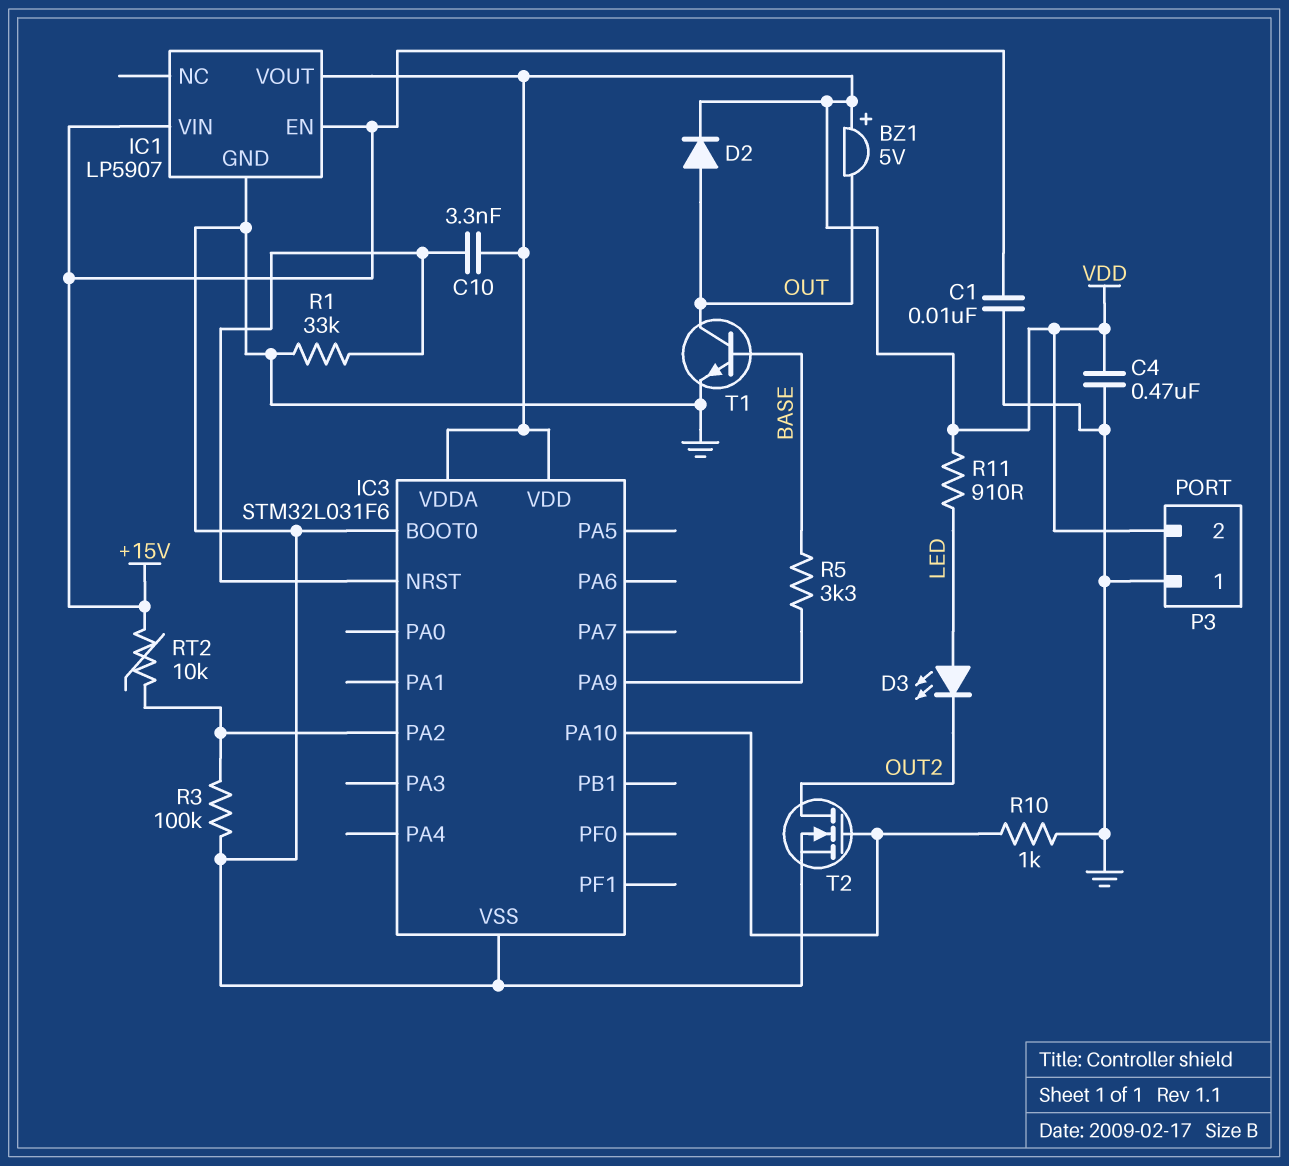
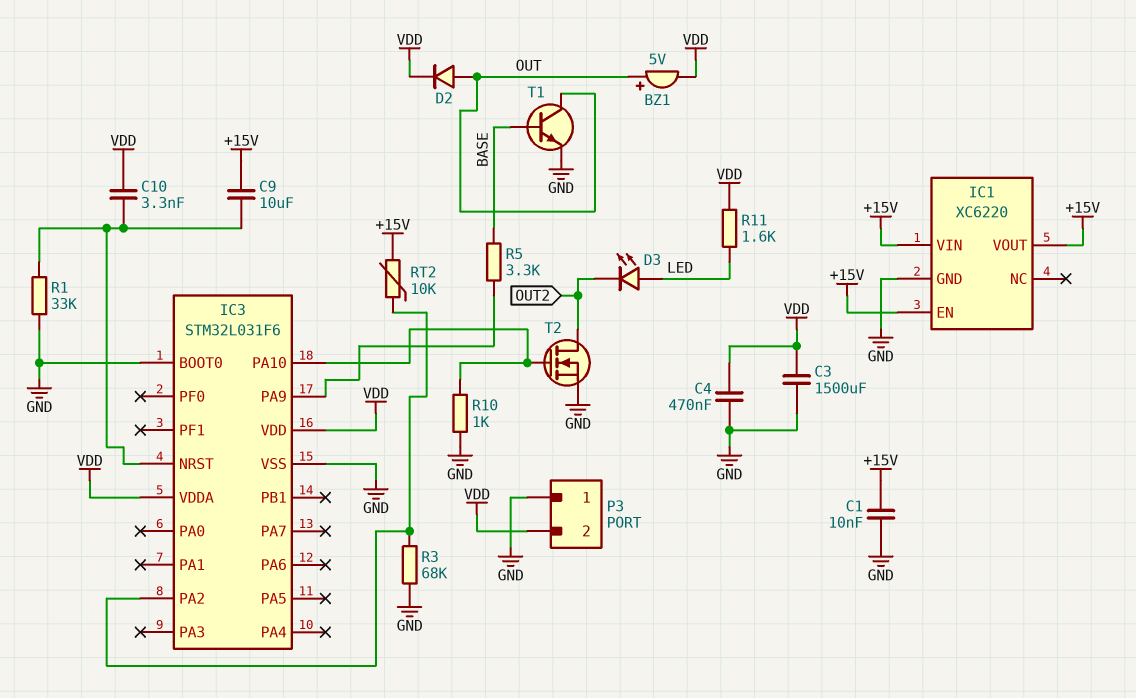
BZ1: buzzer 5V (plus VDD, minus OUT) -> buzzer 5V (plus OUT, minus VDD)
C3: none -> 1500uF (GND, VDD)
C9: none -> 10uF (+15V, IC3/NRST)
IC1: LP5907 -> XC6220
IC1 pin VOUT: VDD -> +15V
R3: 100k (GND, IC3/PA2) -> 68k (GND, IC3/PA2)
R11: 910 (LED, VDD) -> 1.6k (LED, VDD)

